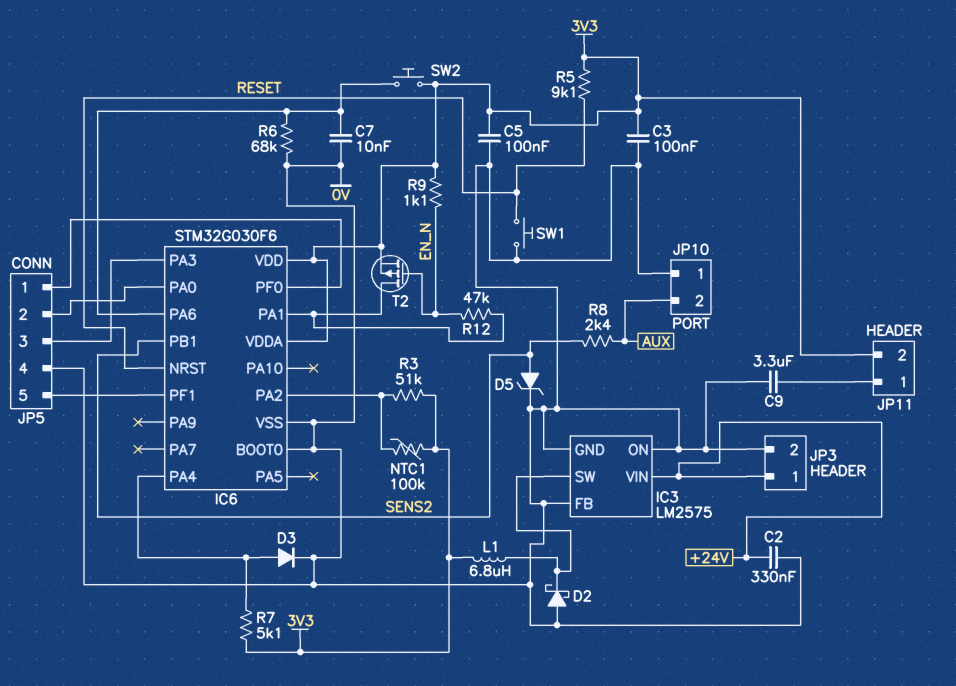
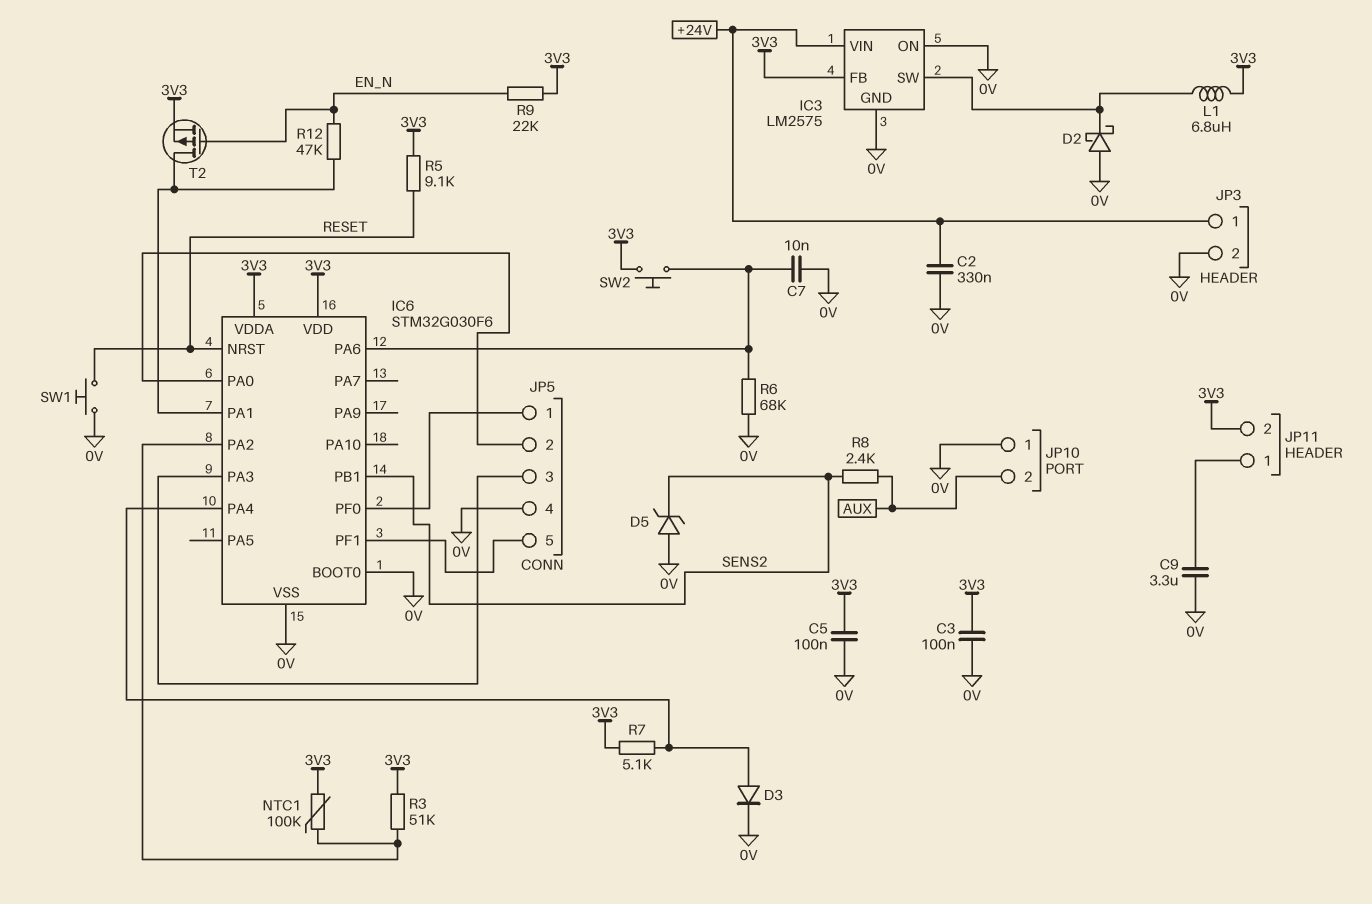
D5: zener (A SENS2, K 0V) -> zener (A 0V, K SENS2)
IC3 pin FB: 0V -> 3V3
R9: 1.1k (3V3, EN_N) -> 22k (3V3, EN_N)

